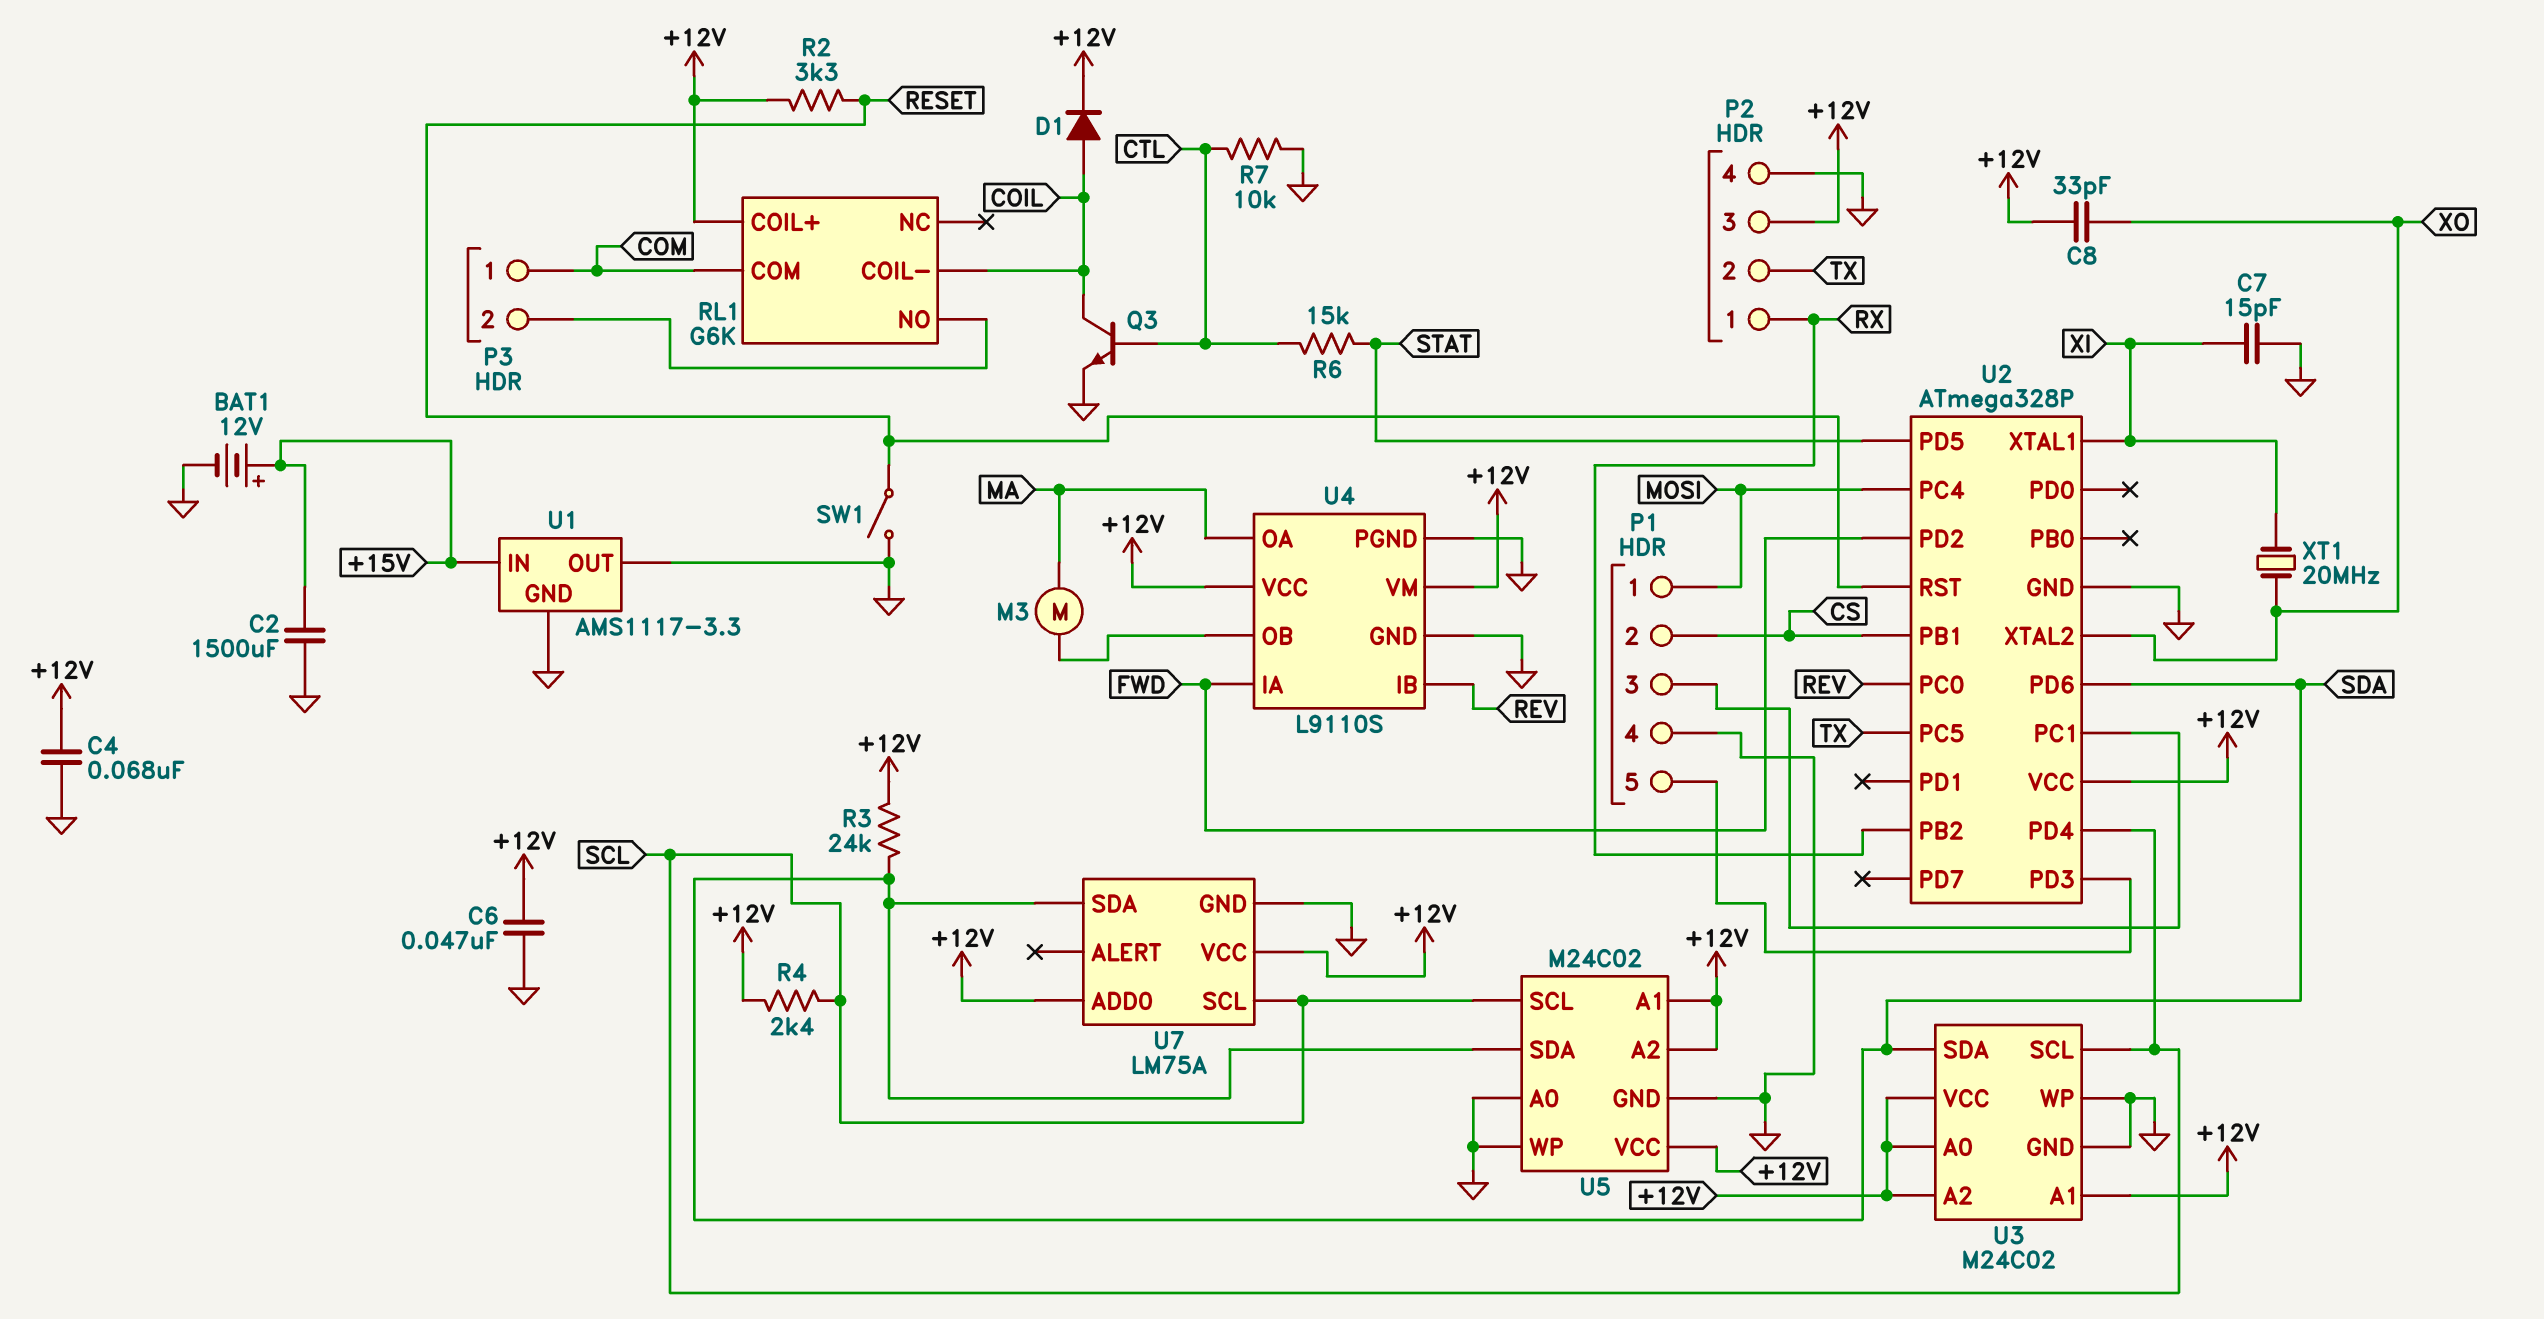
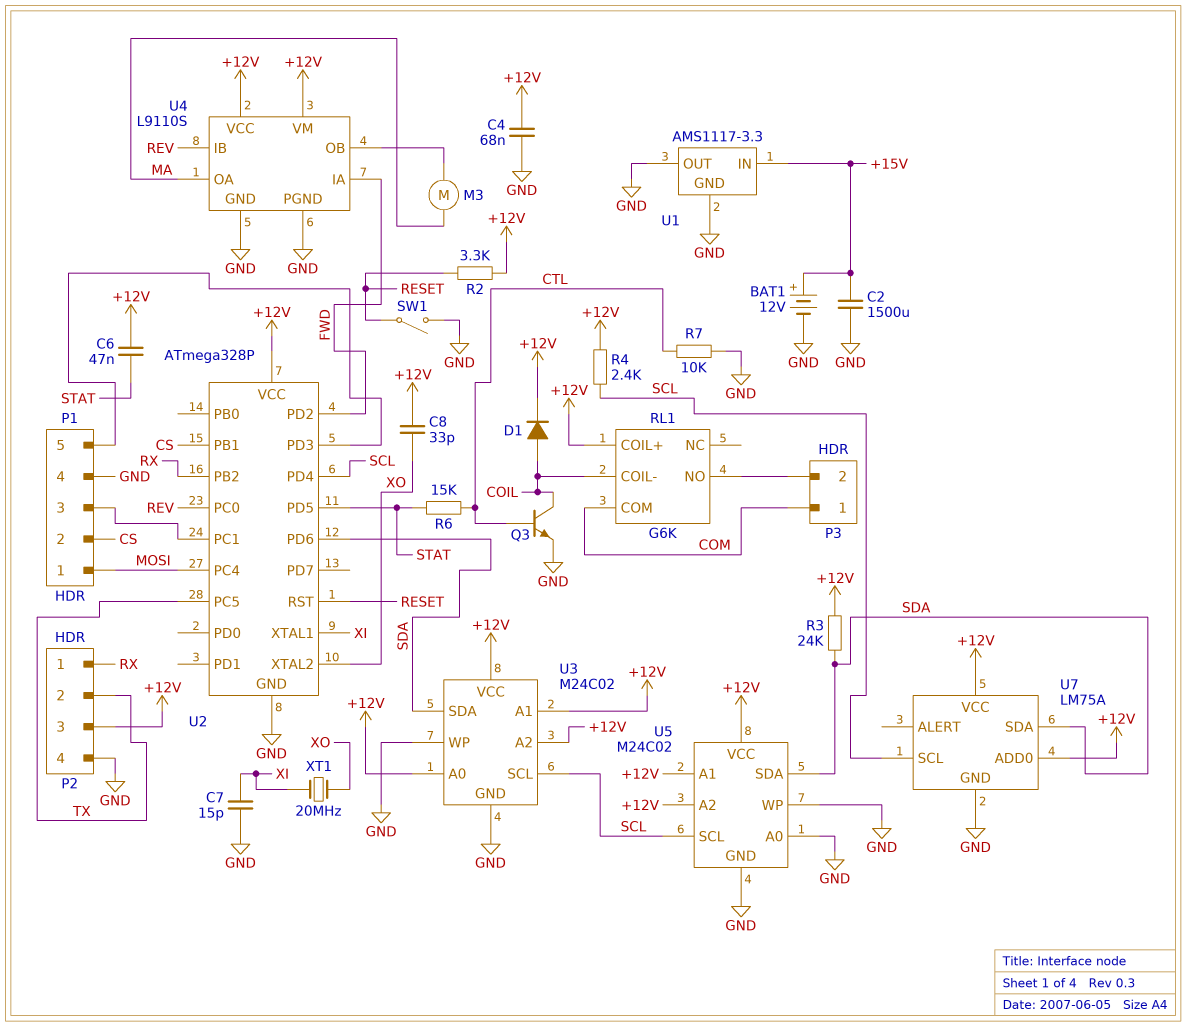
C6: 47nF (+12V, GND) -> 47nF (+12V, STAT)

